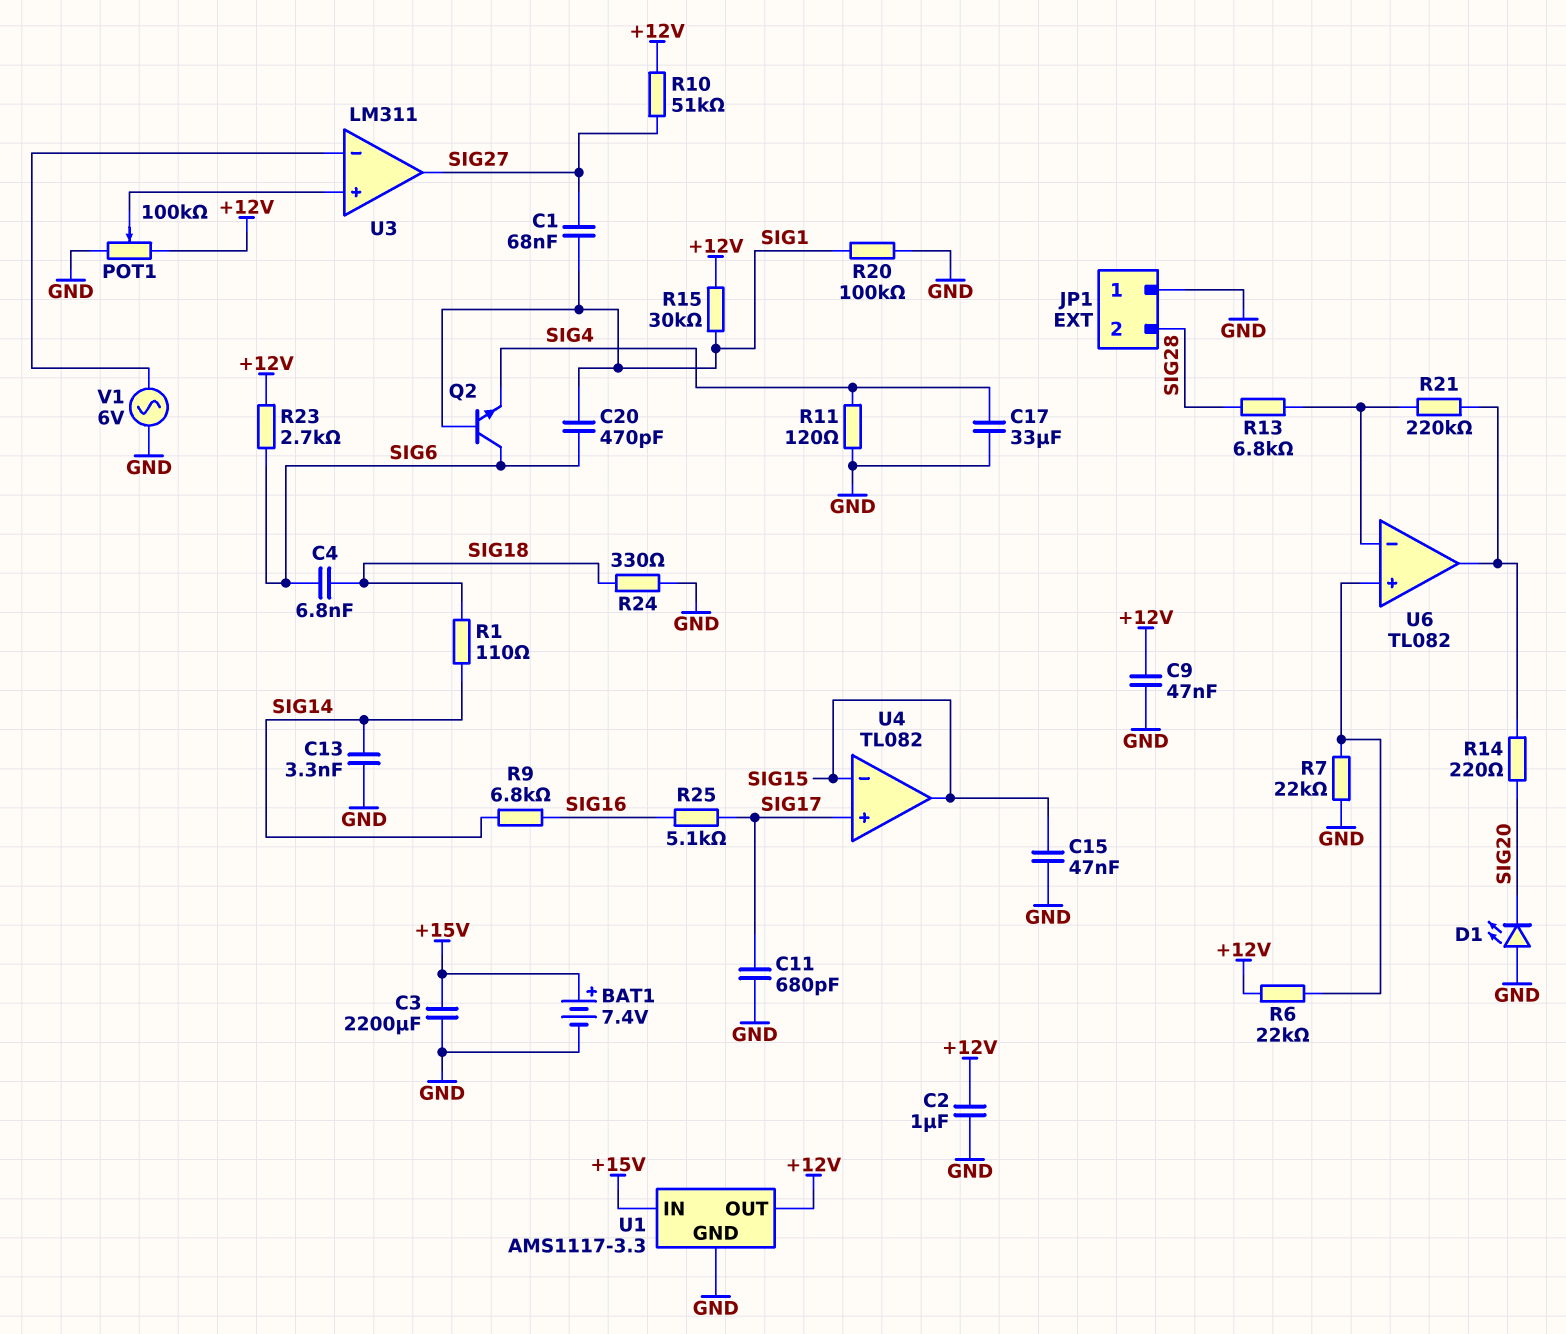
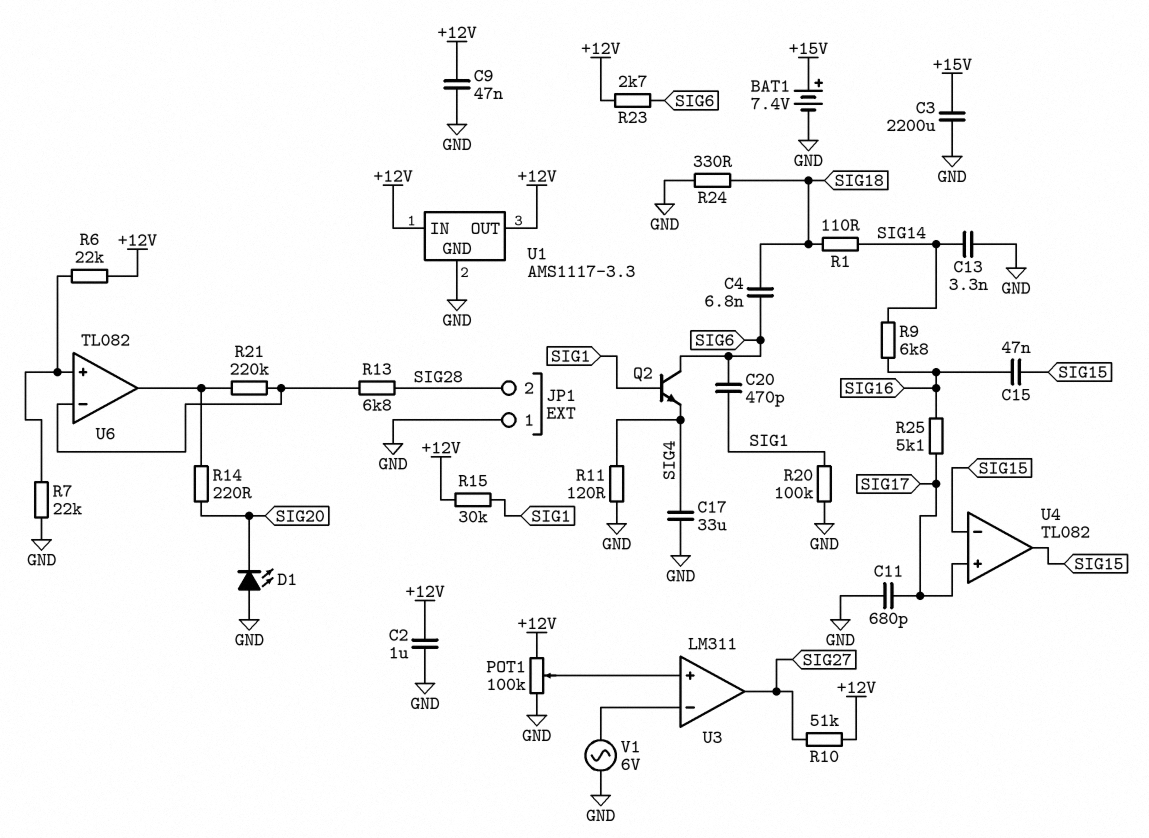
C1: 68nF (SIG1, SIG27) -> none
C15: 47nF (GND, SIG15) -> 47nF (SIG15, SIG16)
U1 pin IN: +15V -> +12V

